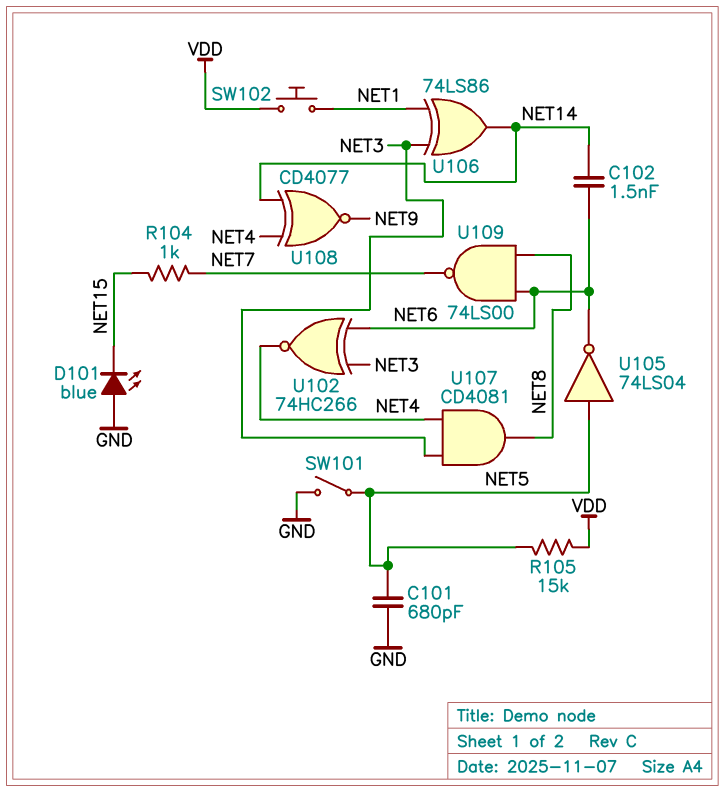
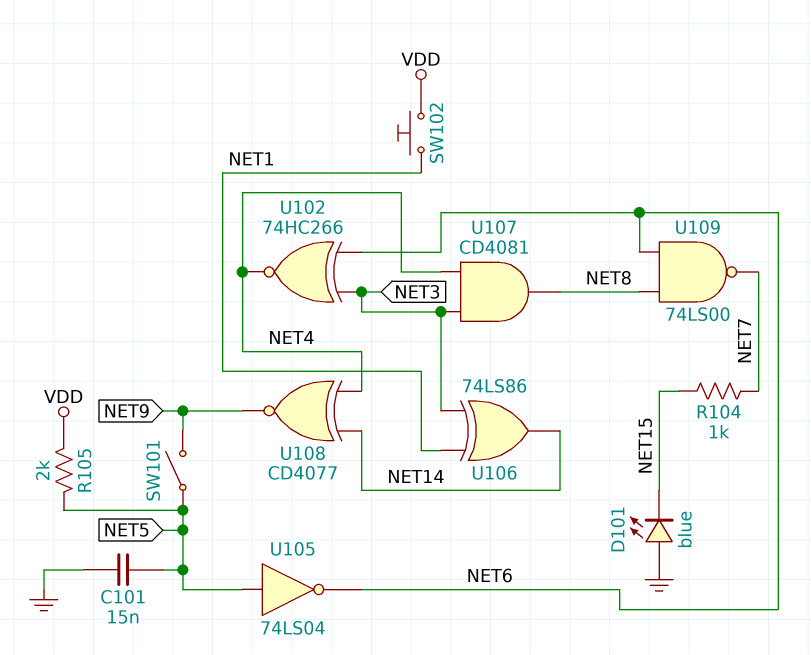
C101: 680pF (GND, NET5) -> 15nF (GND, NET5)
C102: 1.5nF (NET6, NET14) -> none
R105: 15k (NET5, VDD) -> 2k (NET5, VDD)
SW101: switch (GND, NET5) -> switch (NET5, NET9)

